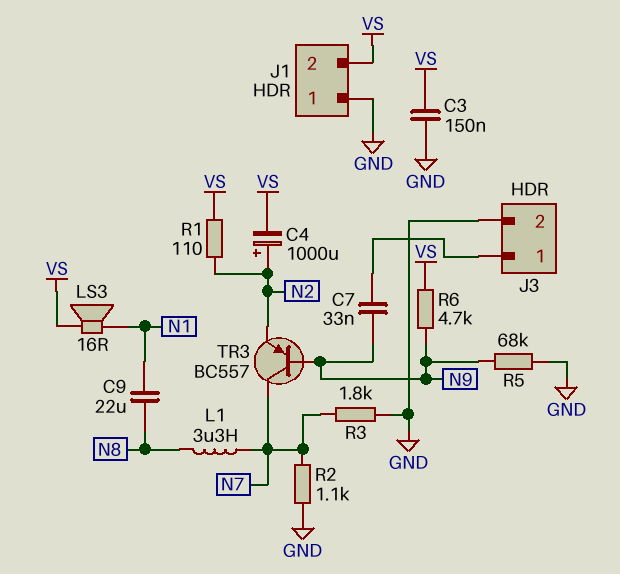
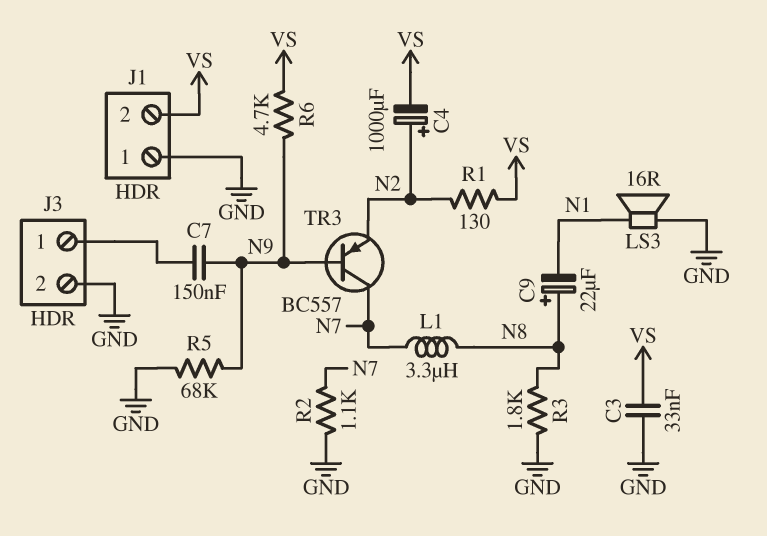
C3: 150nF (GND, VS) -> 33nF (GND, VS)
C7: 33nF (J3/1, N9) -> 150nF (J3/1, N9)
C9: 22uF (N1, N8) -> 22uF (plus N8, minus N1)
LS3: speaker 16R (N1, VS) -> speaker 16R (GND, N1)
R1: 110 (N2, VS) -> 130 (N2, VS)
R3: 1.8k (GND, N7) -> 1.8k (GND, N8)

